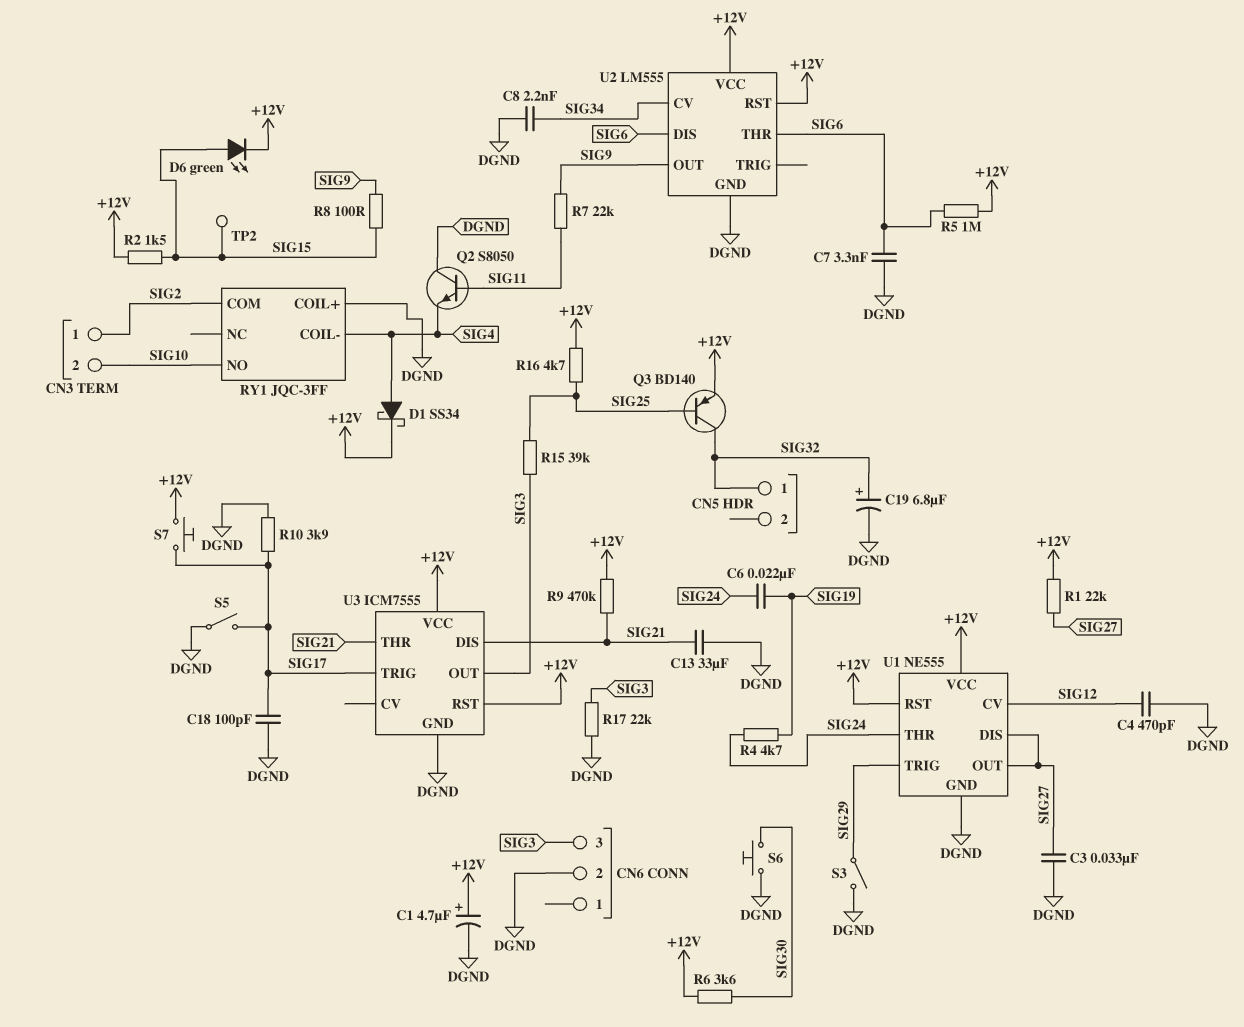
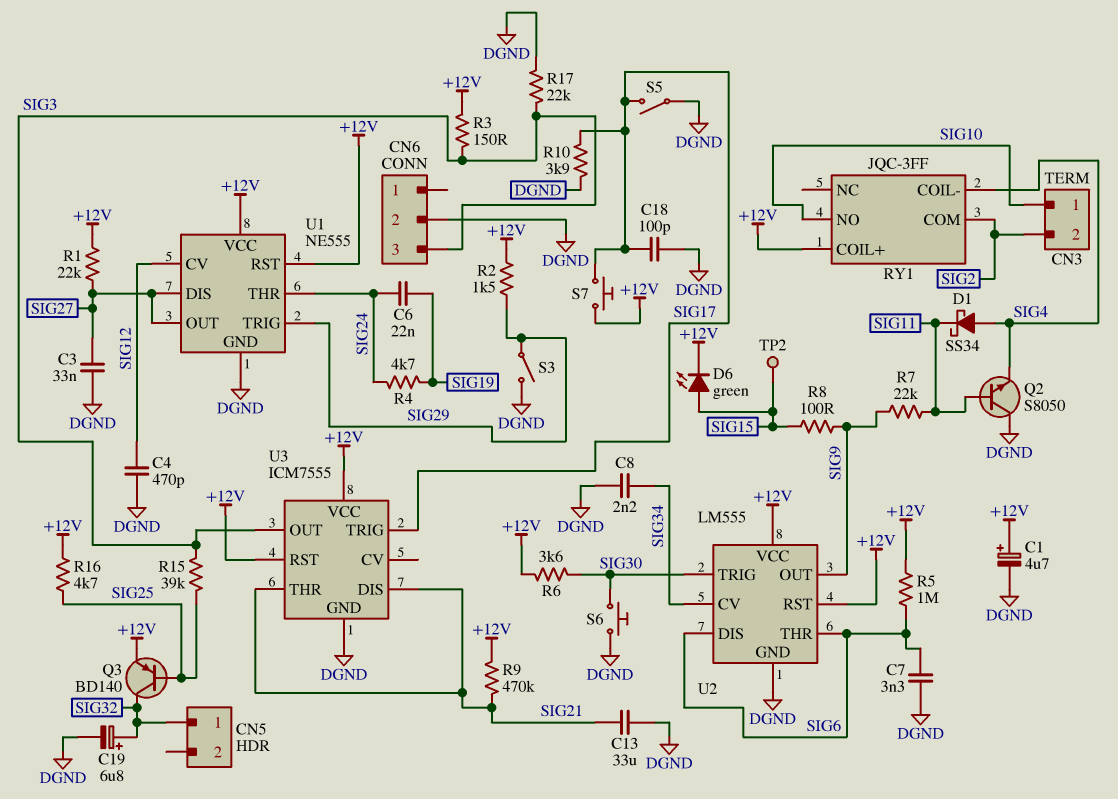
CN3 pin 1: SIG2 -> SIG10
CN3 pin 2: SIG10 -> SIG2
D1: schottky SS34 (A SIG4, K +12V) -> schottky SS34 (A SIG4, K SIG11)
R2: 1.5k (+12V, SIG15) -> 1.5k (+12V, SIG29)
R3: none -> 150 (+12V, SIG3)
RY1 pin COIL+: DGND -> +12V
U2 pin TRIG: none -> SIG30

